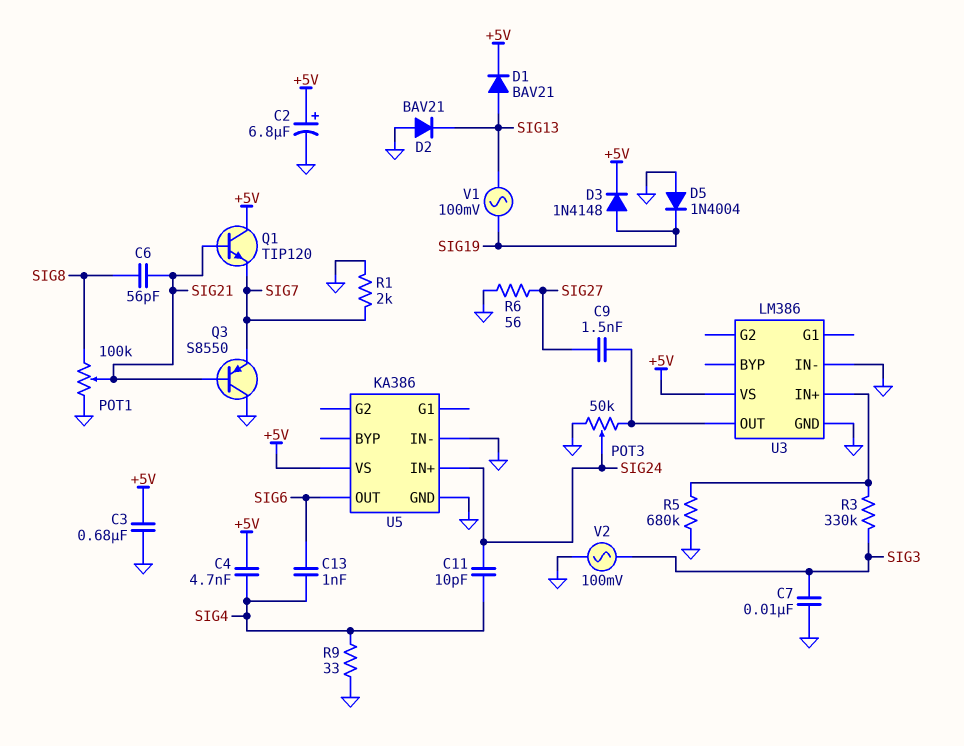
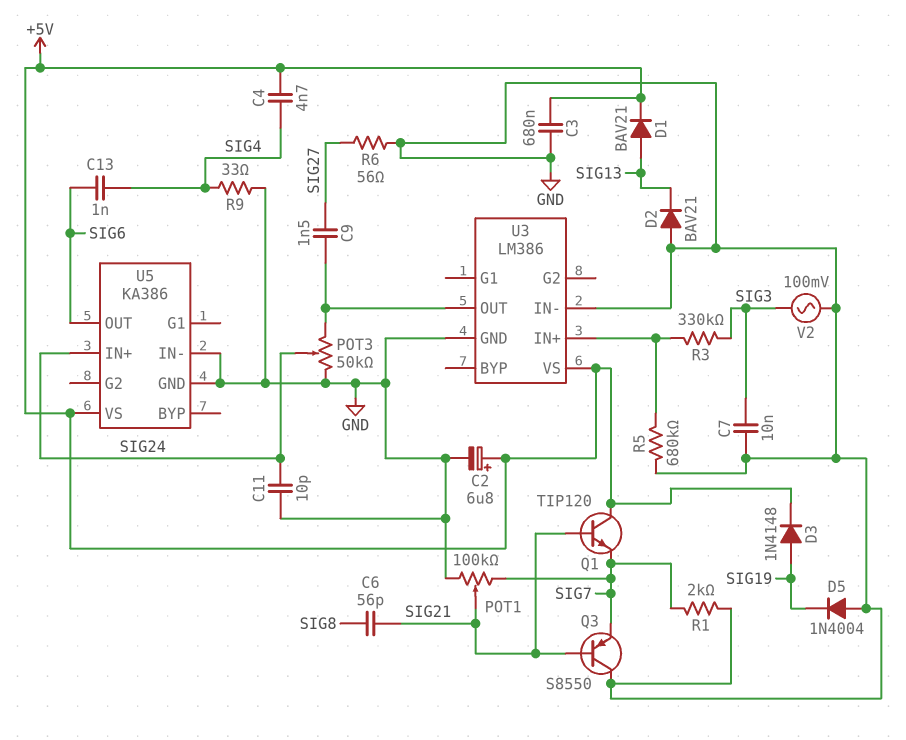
C11: 10pF (SIG4, SIG24) -> 10pF (GND, SIG24)
POT1: 100k (GND, SIG8, wiper SIG21) -> 100k (GND, SIG7, wiper SIG21)
V1: AC 100mV (SIG13, SIG19) -> none

